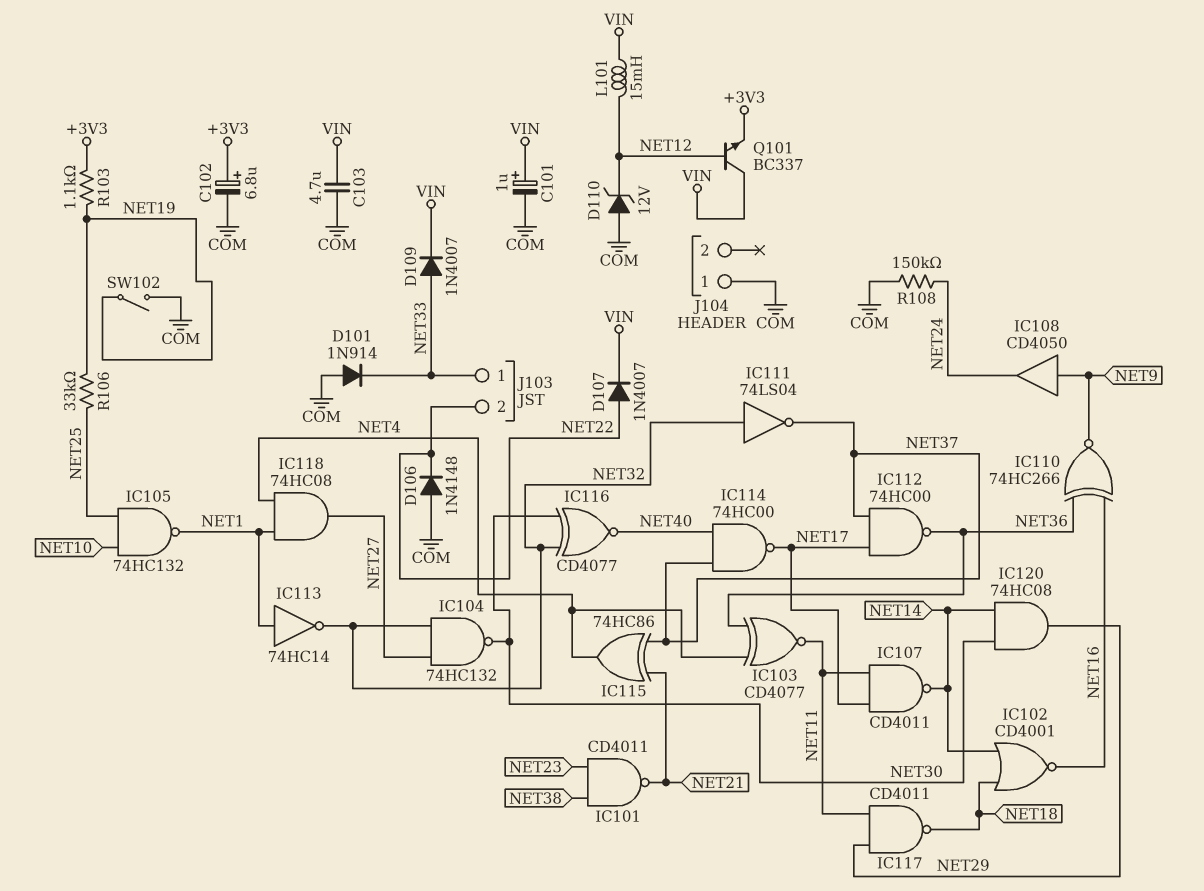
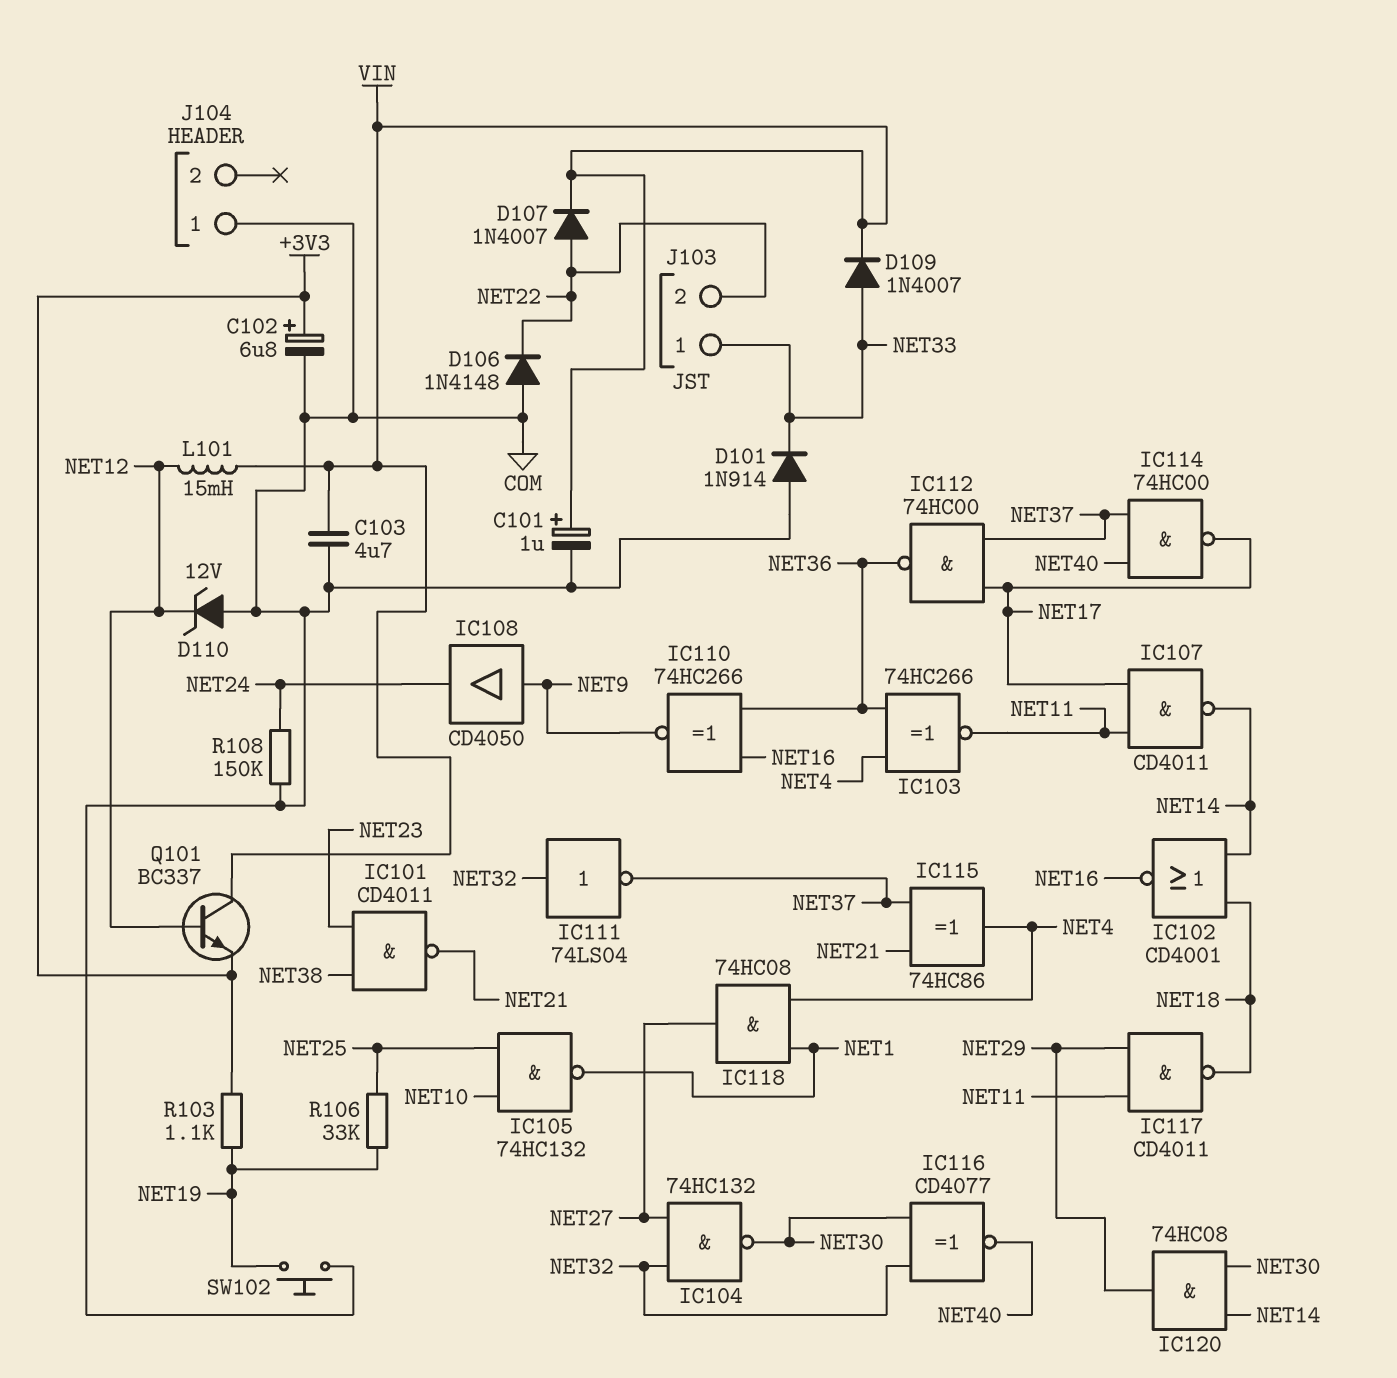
IC103: XNOR CD4077 (in NET4, in NET36, out NET11) -> XNOR 74HC266 (in NET4, in NET36, out NET11)
IC113: NOT 74HC14 (in NET1, out NET32) -> none
SW102: switch (COM, NET19) -> button (COM, NET19)

